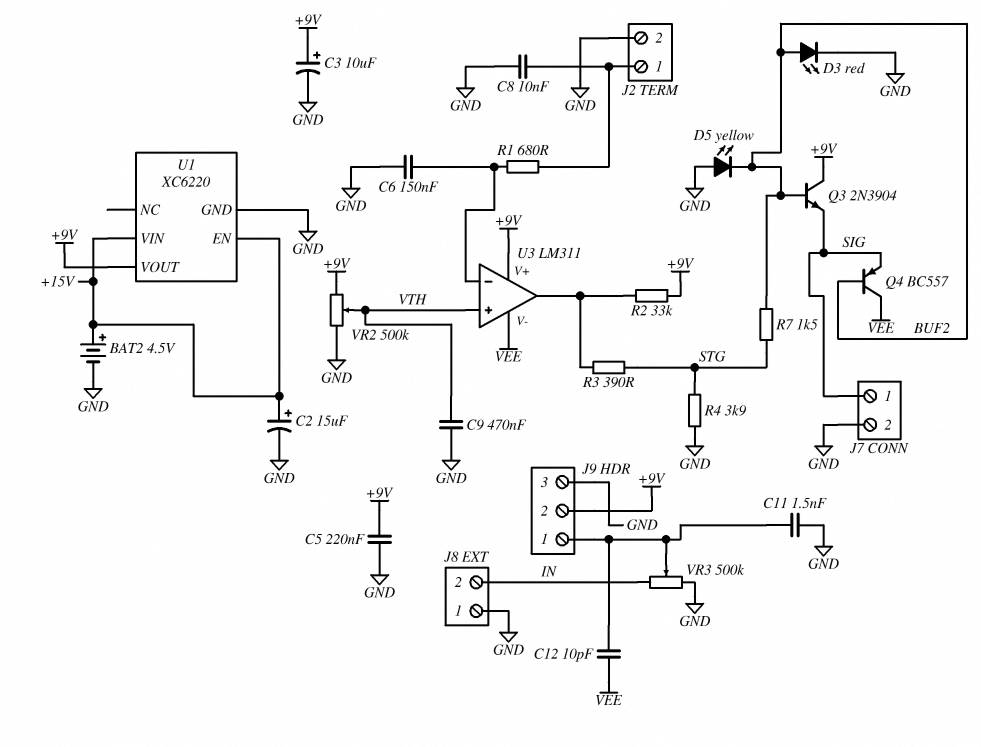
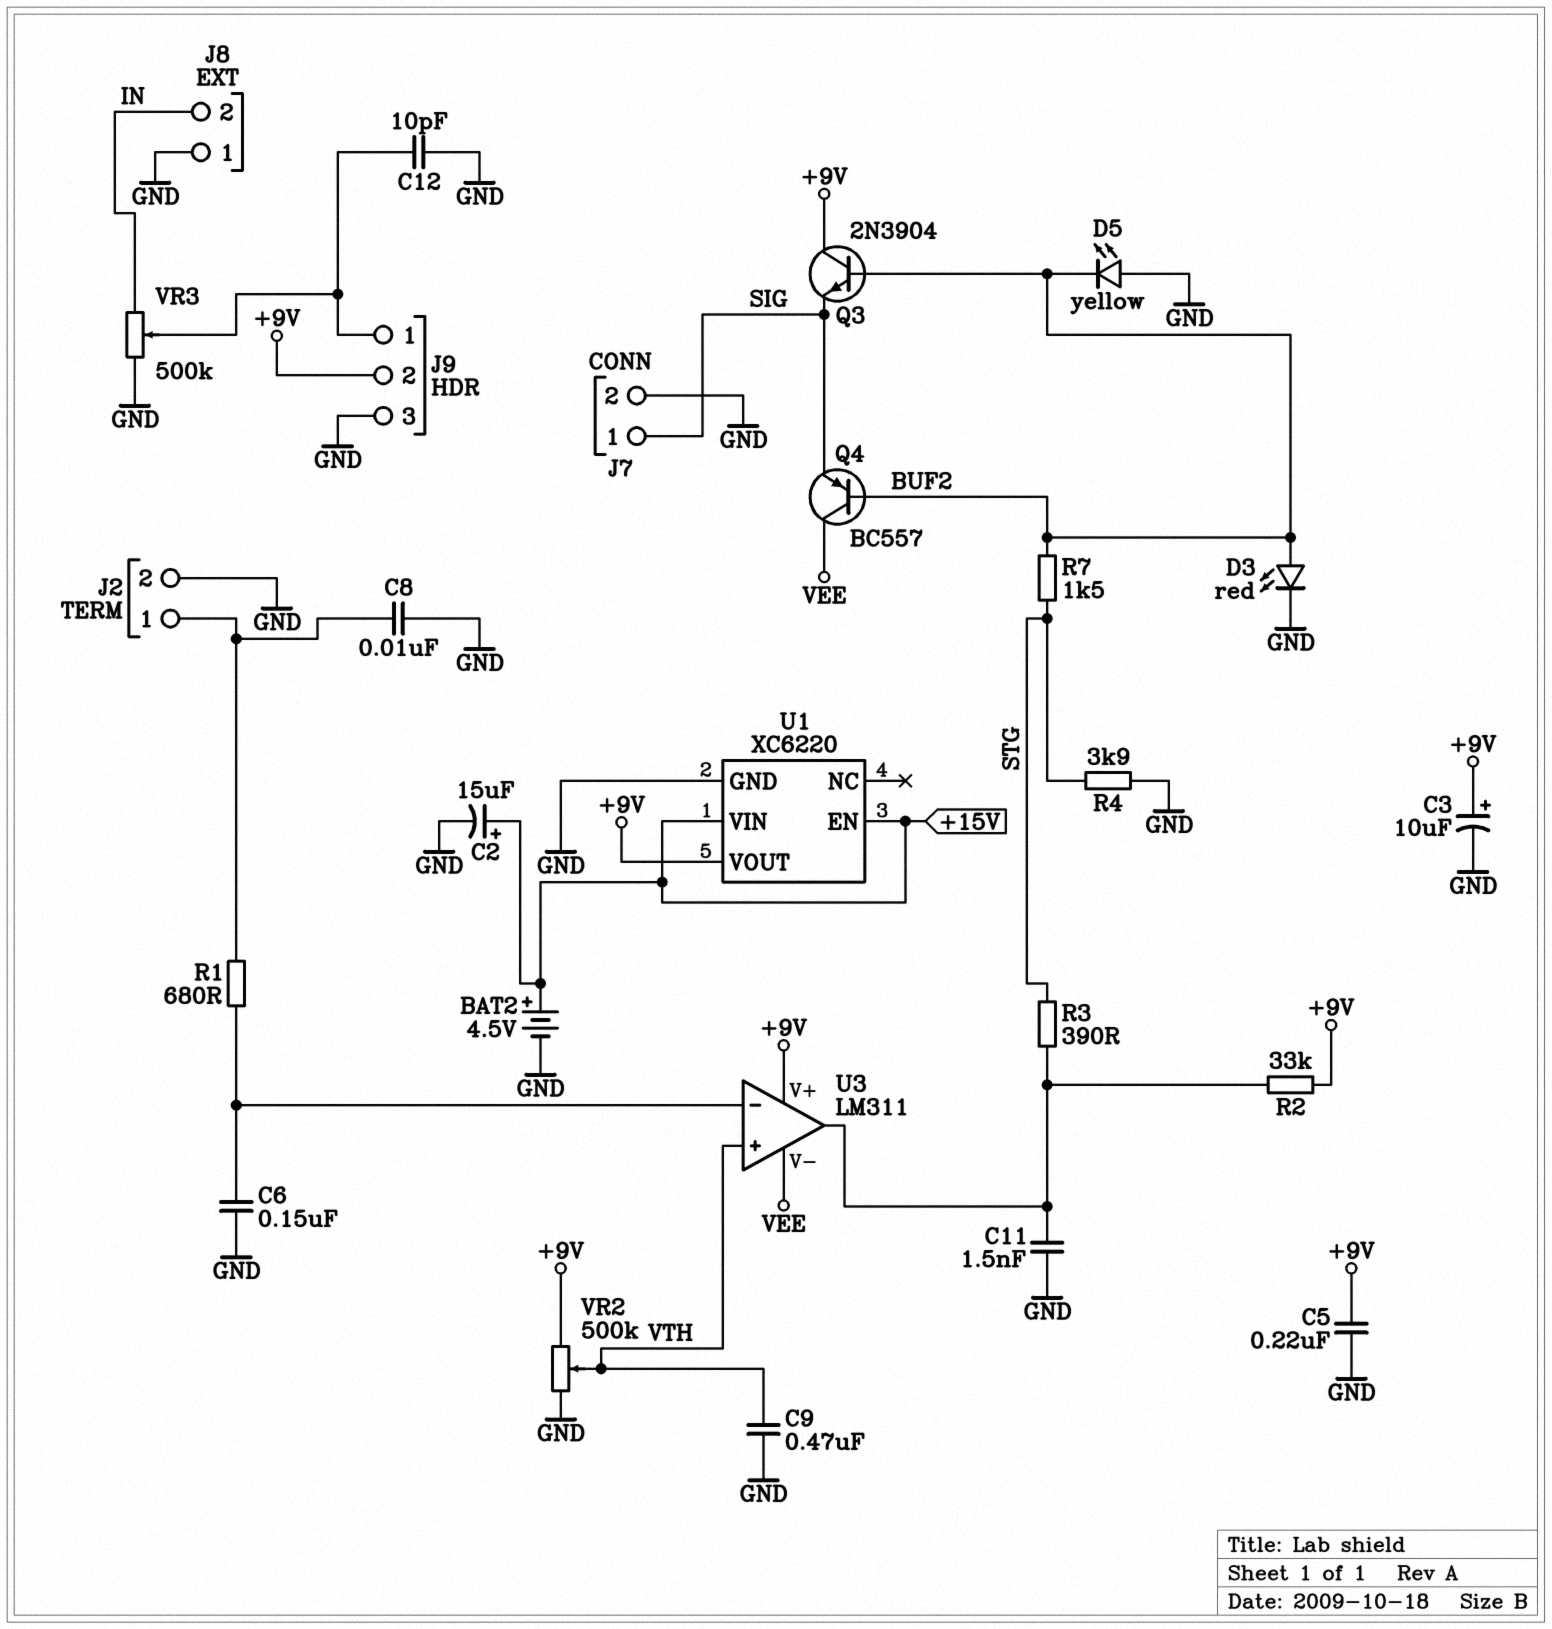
C11: 1.5nF (GND, J9/1) -> 1.5nF (GND, U3/out)
C12: 10pF (J9/1, VEE) -> 10pF (GND, J9/1)

